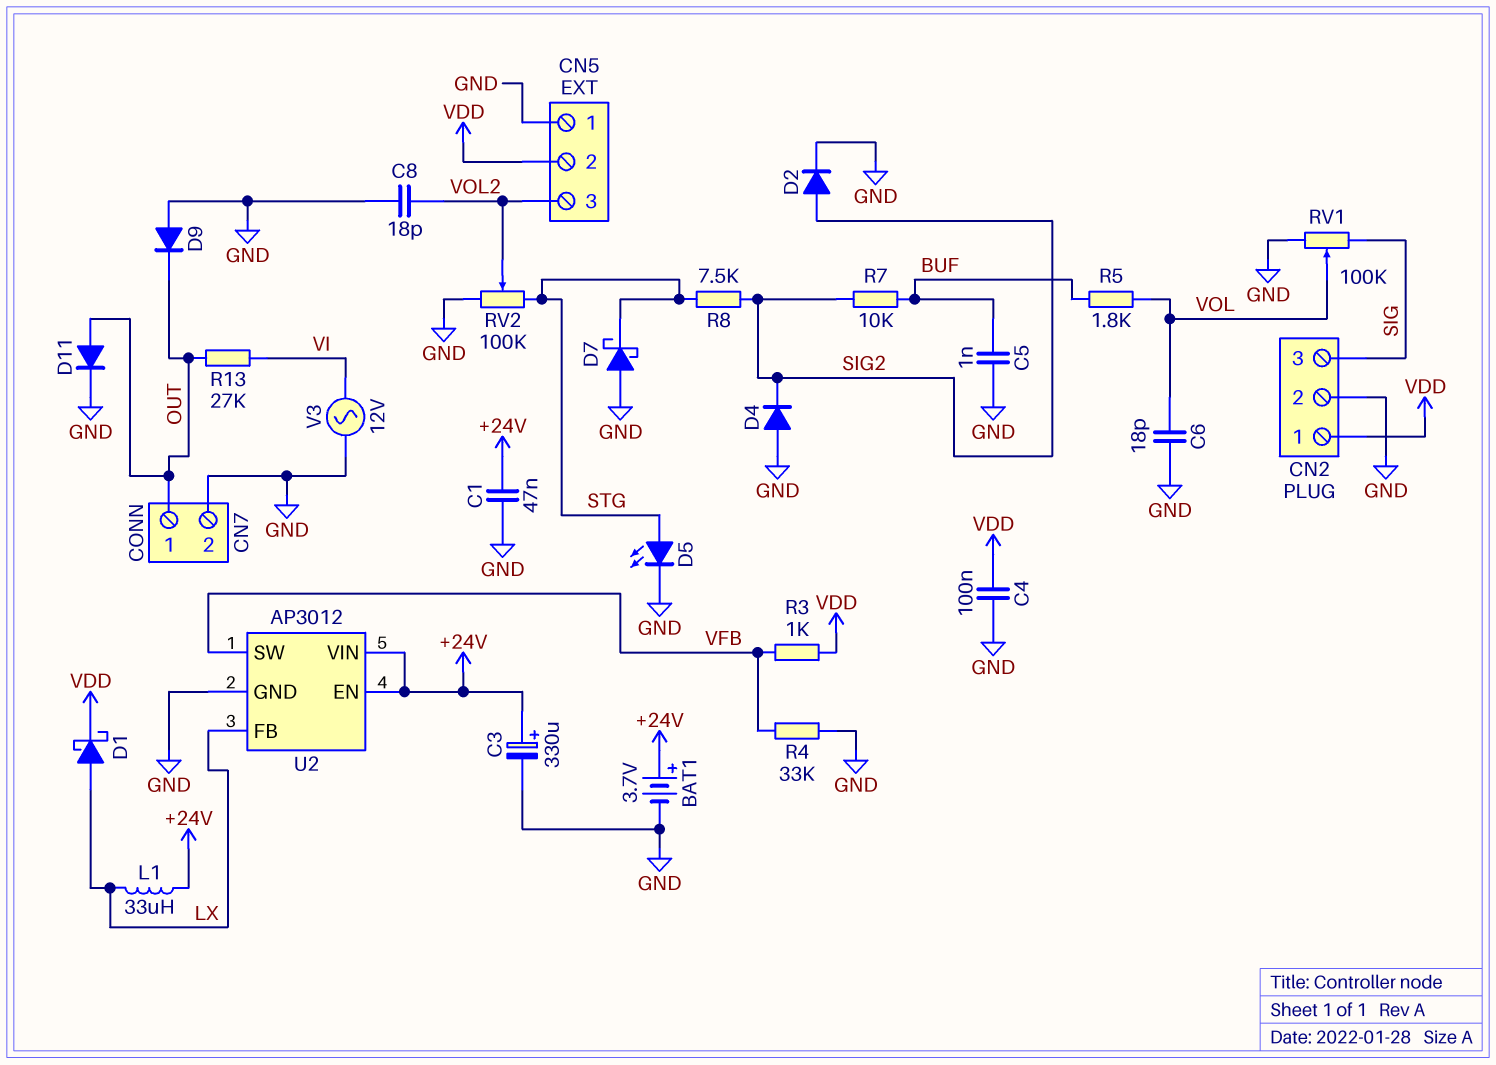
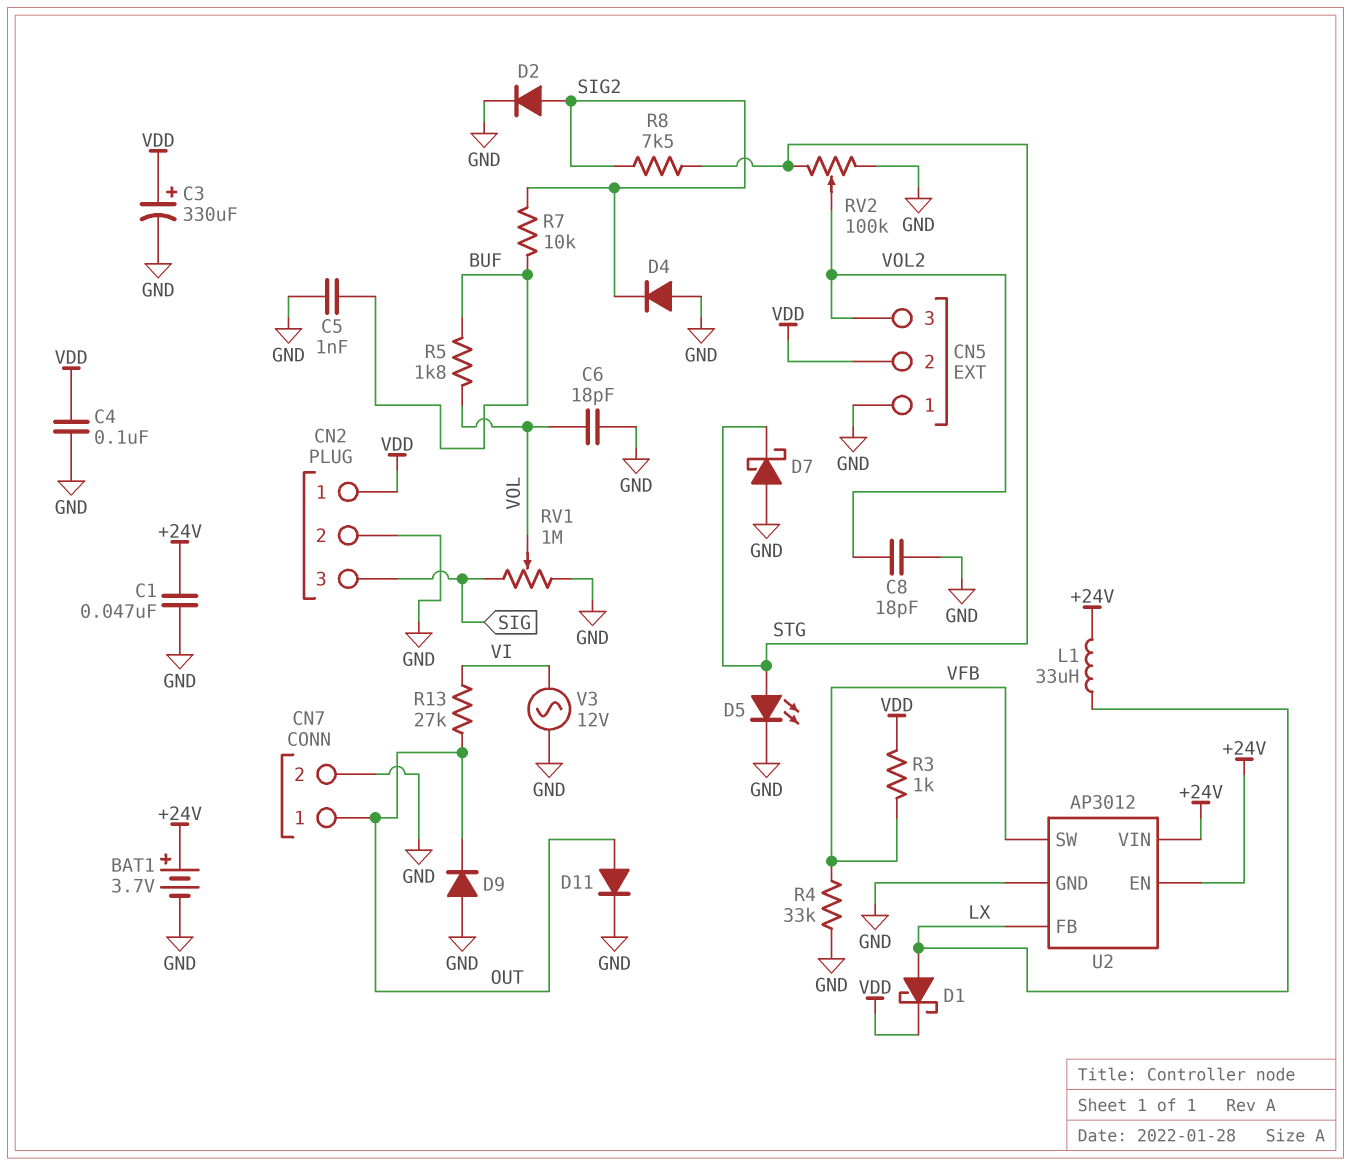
C3: 330uF (plus +24V, minus GND) -> 330uF (plus VDD, minus GND)
RV1: 100k (GND, SIG, wiper VOL) -> 1M (GND, SIG, wiper VOL)

